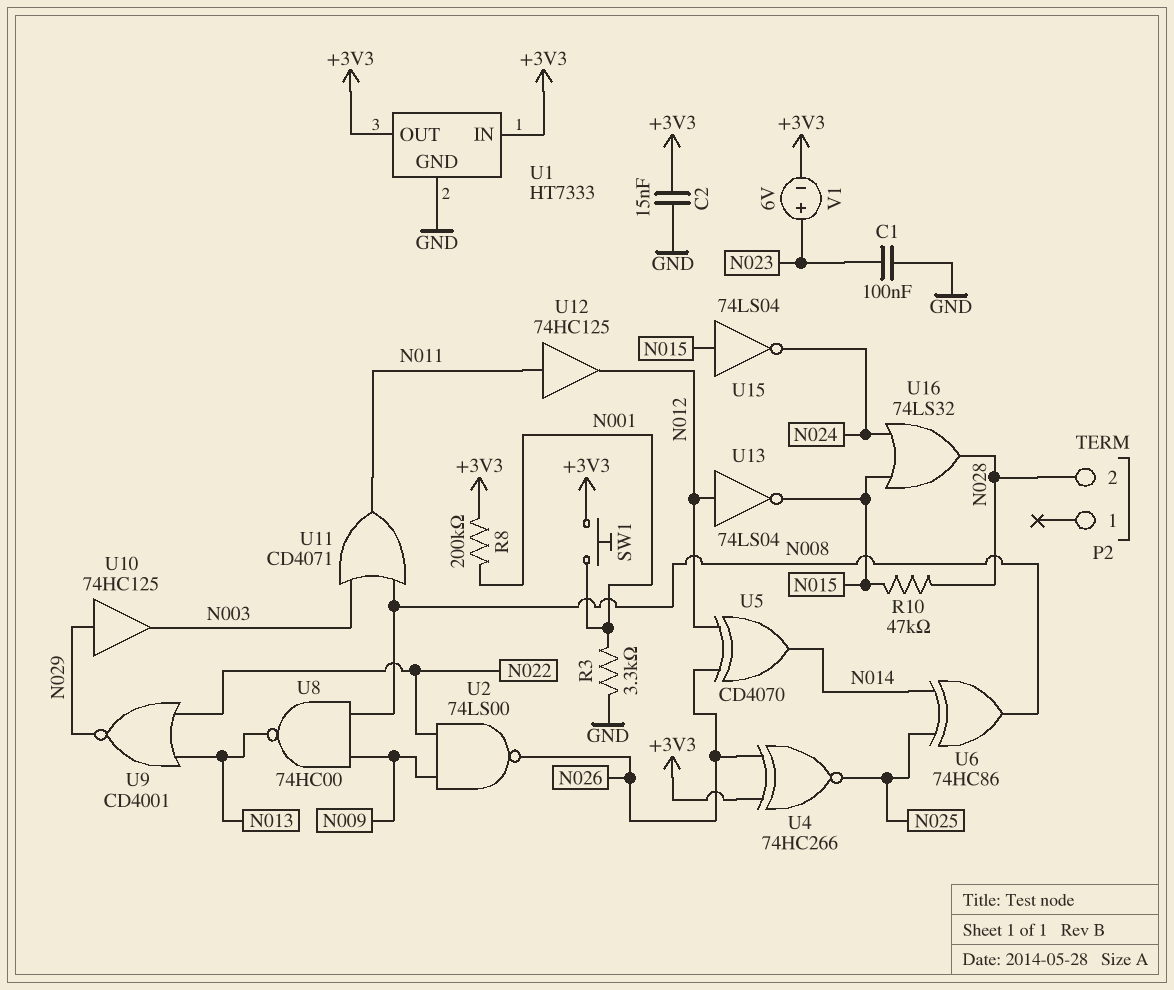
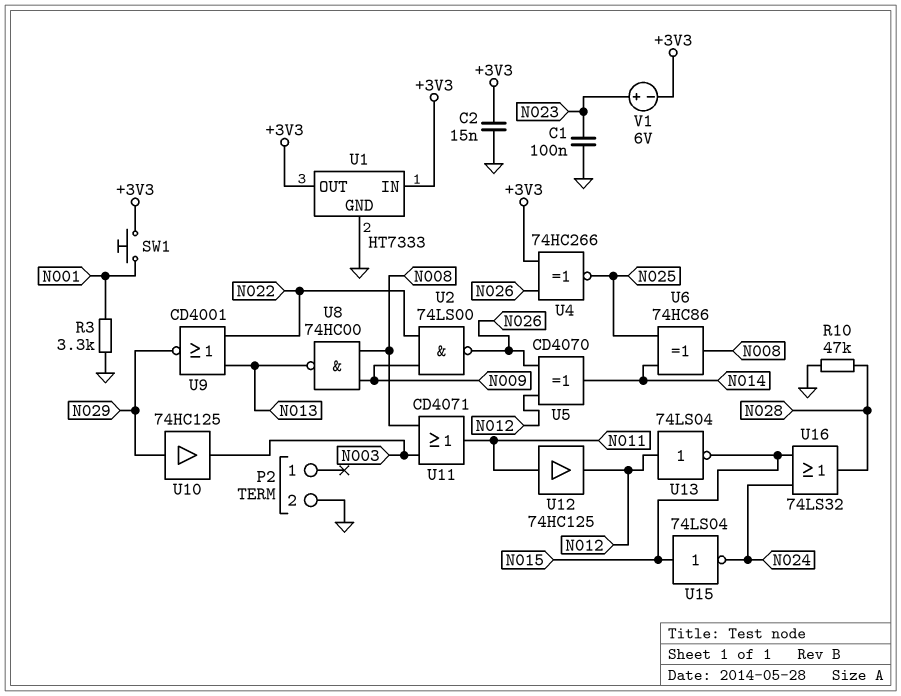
P2 pin 2: N028 -> GND
R8: 200k (+3V3, N001) -> none
R10: 47k (N015, N028) -> 47k (GND, N028)

